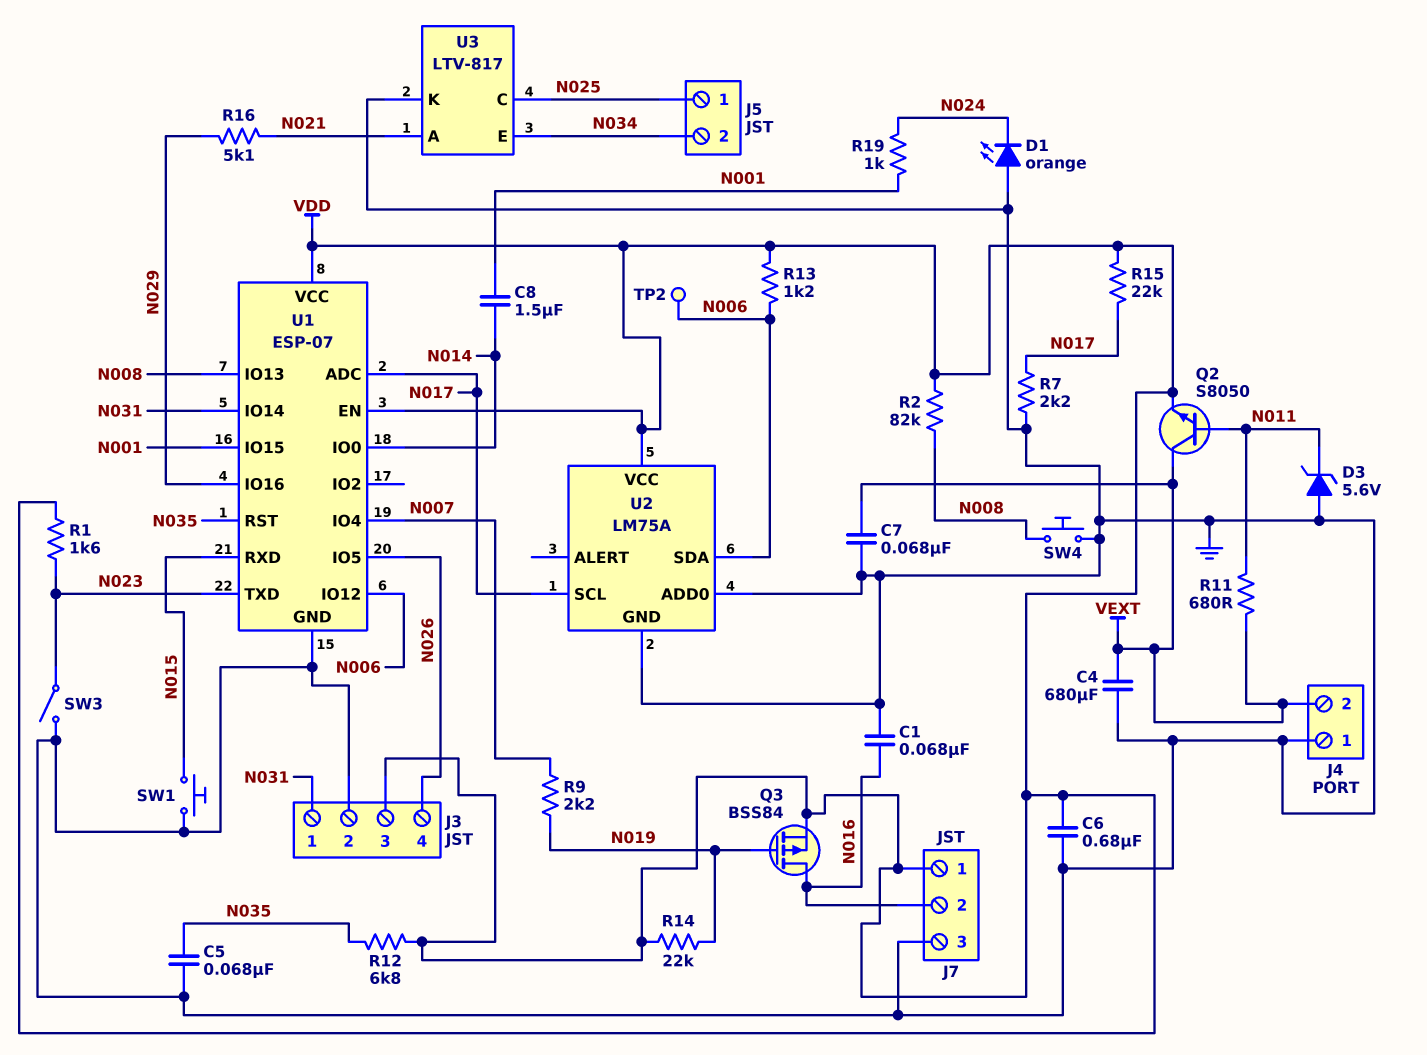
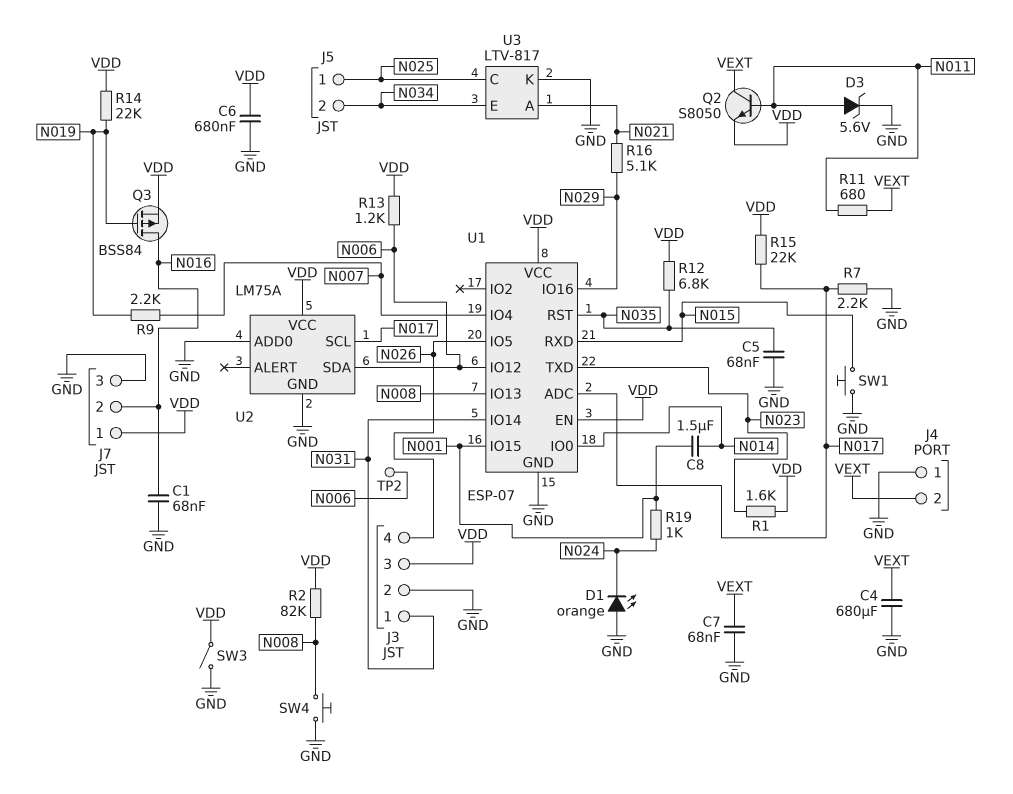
D3: zener 5.6V (A GND, K N011) -> zener 5.6V (A N011, K GND)
SW3: switch (GND, N023) -> switch (GND, VDD)

